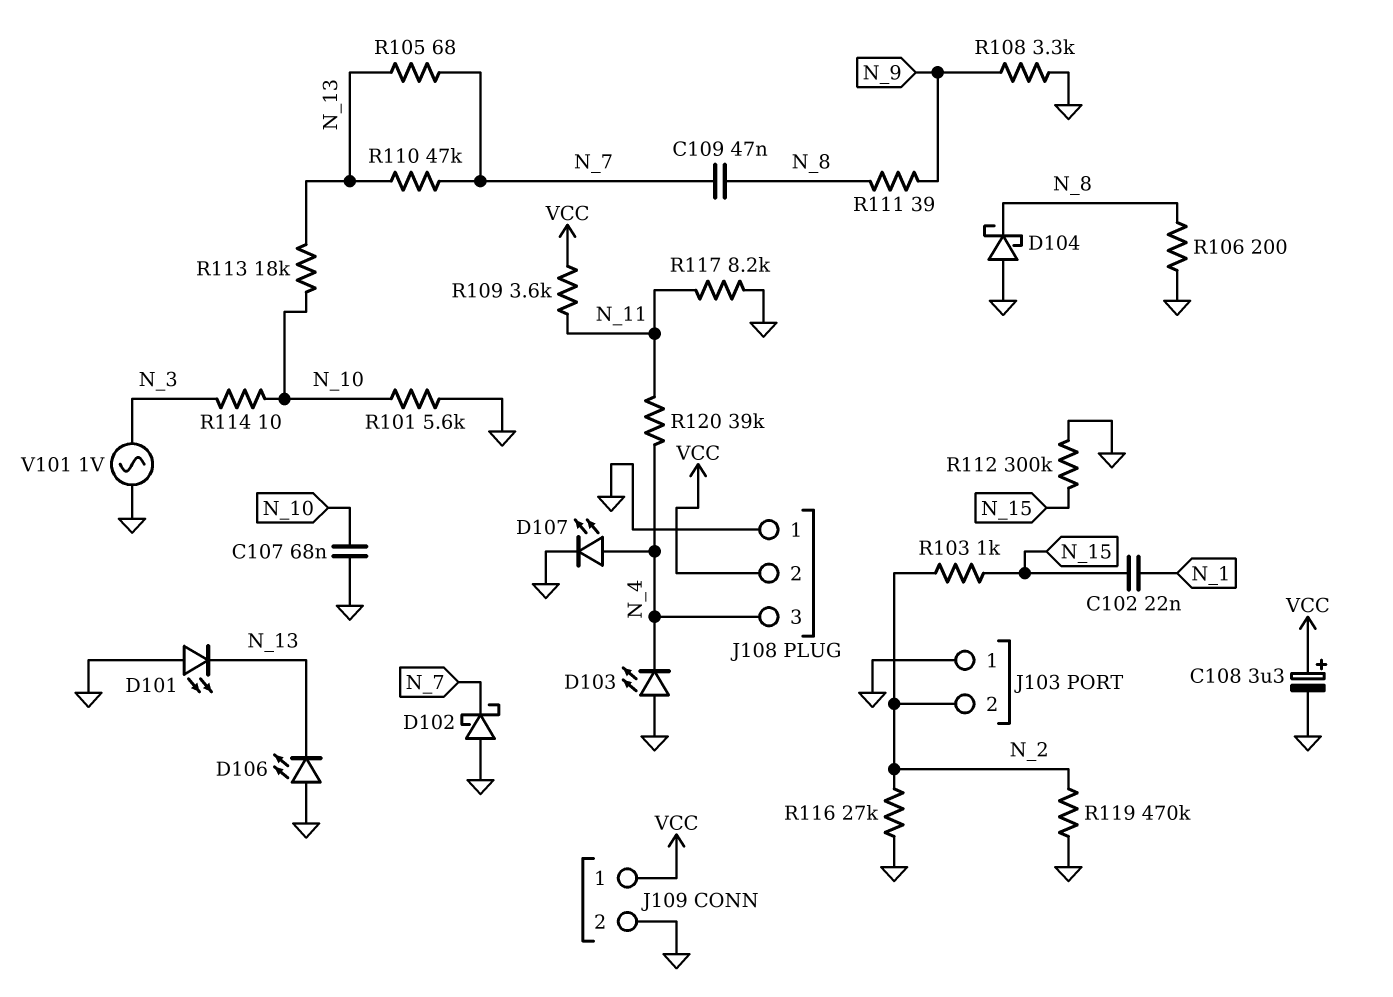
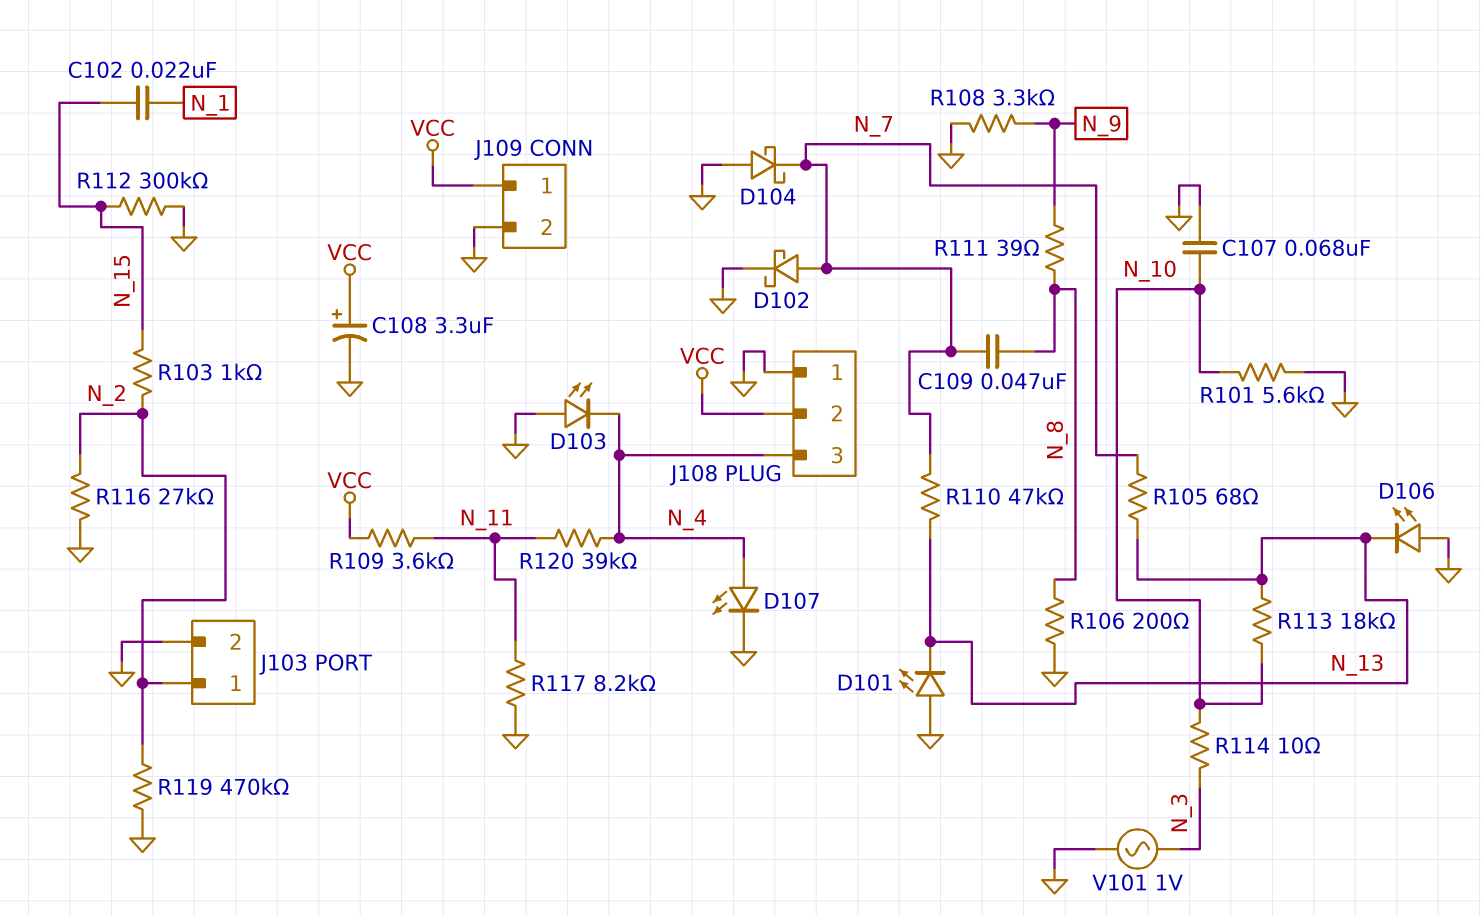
D102: schottky (A GND, K N_7) -> schottky (A N_7, K GND)
D104: schottky (A GND, K N_8) -> schottky (A GND, K N_7)
J103 pin 1: GND -> N_2
J103 pin 2: N_2 -> GND

